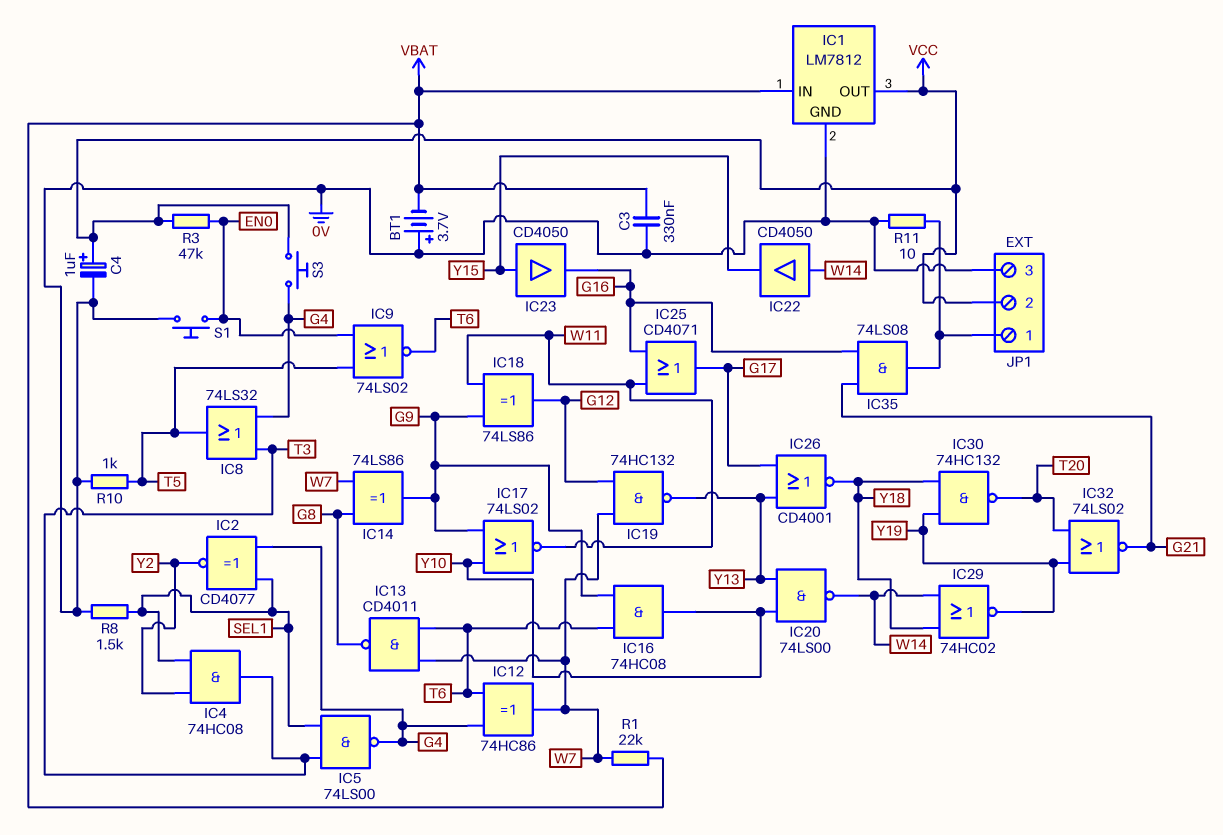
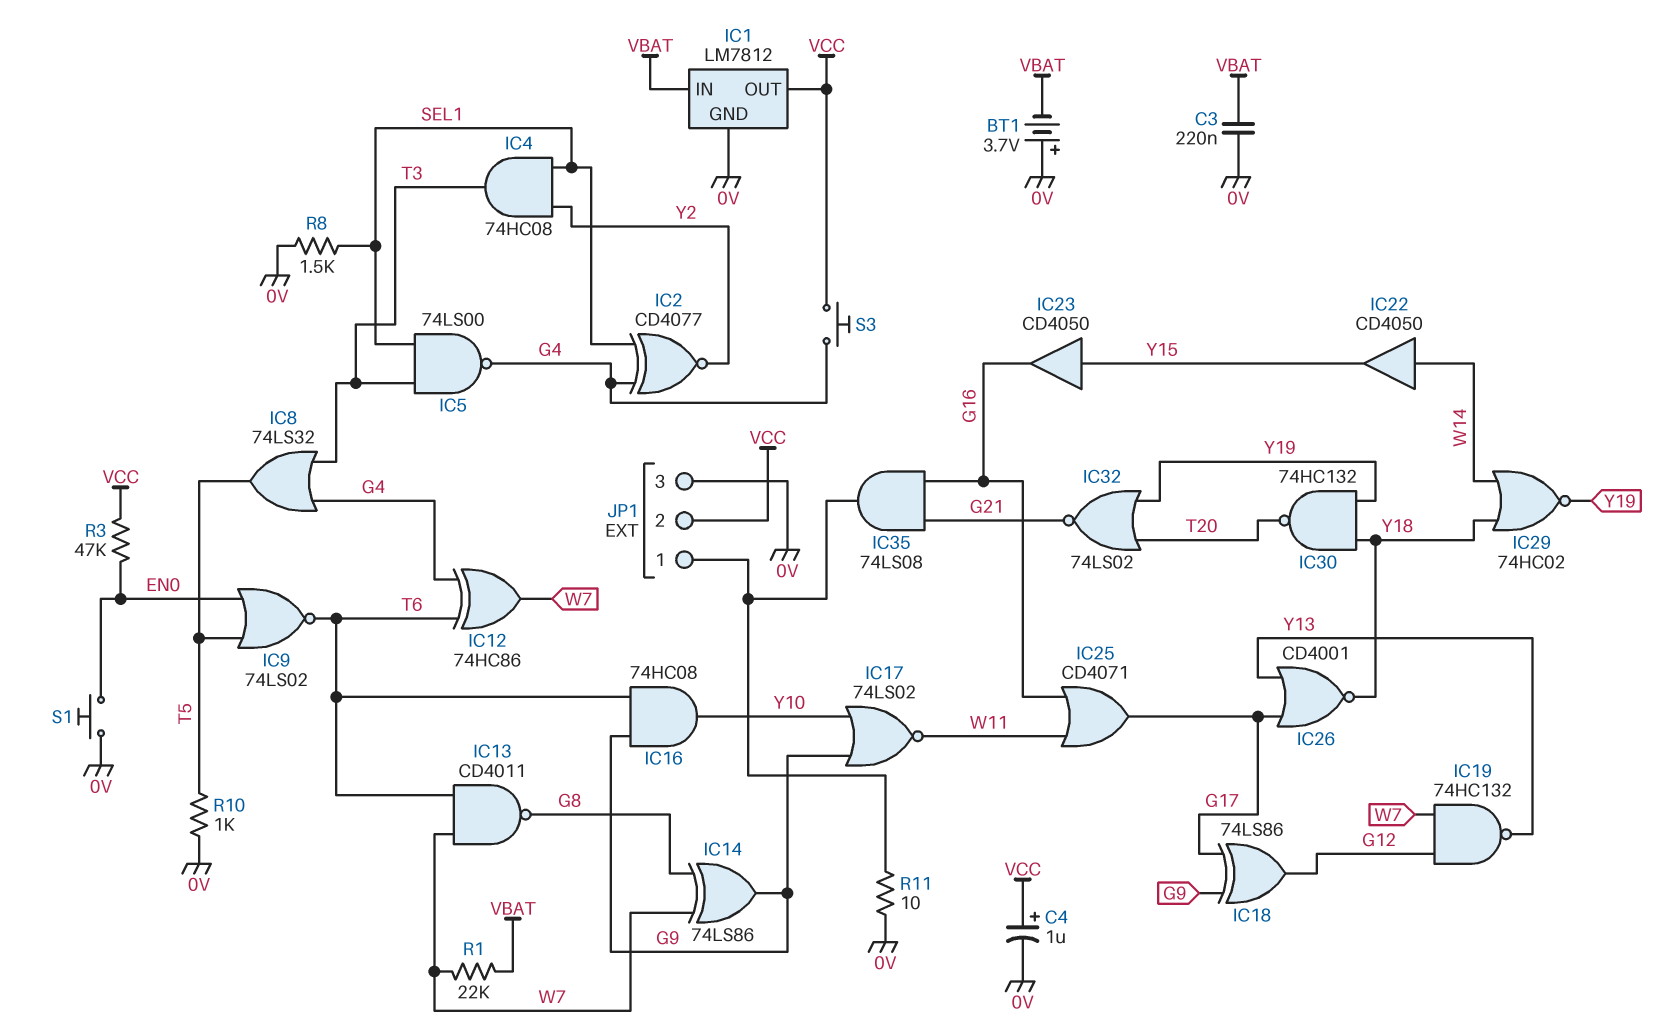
C3: 330nF (0V, VBAT) -> 220nF (0V, VBAT)
IC18: XOR 74LS86 (in G9, in W11, out G12) -> XOR 74LS86 (in G9, in G17, out G12)
IC20: NAND 74LS00 (in Y10, in Y13, out W14) -> none

